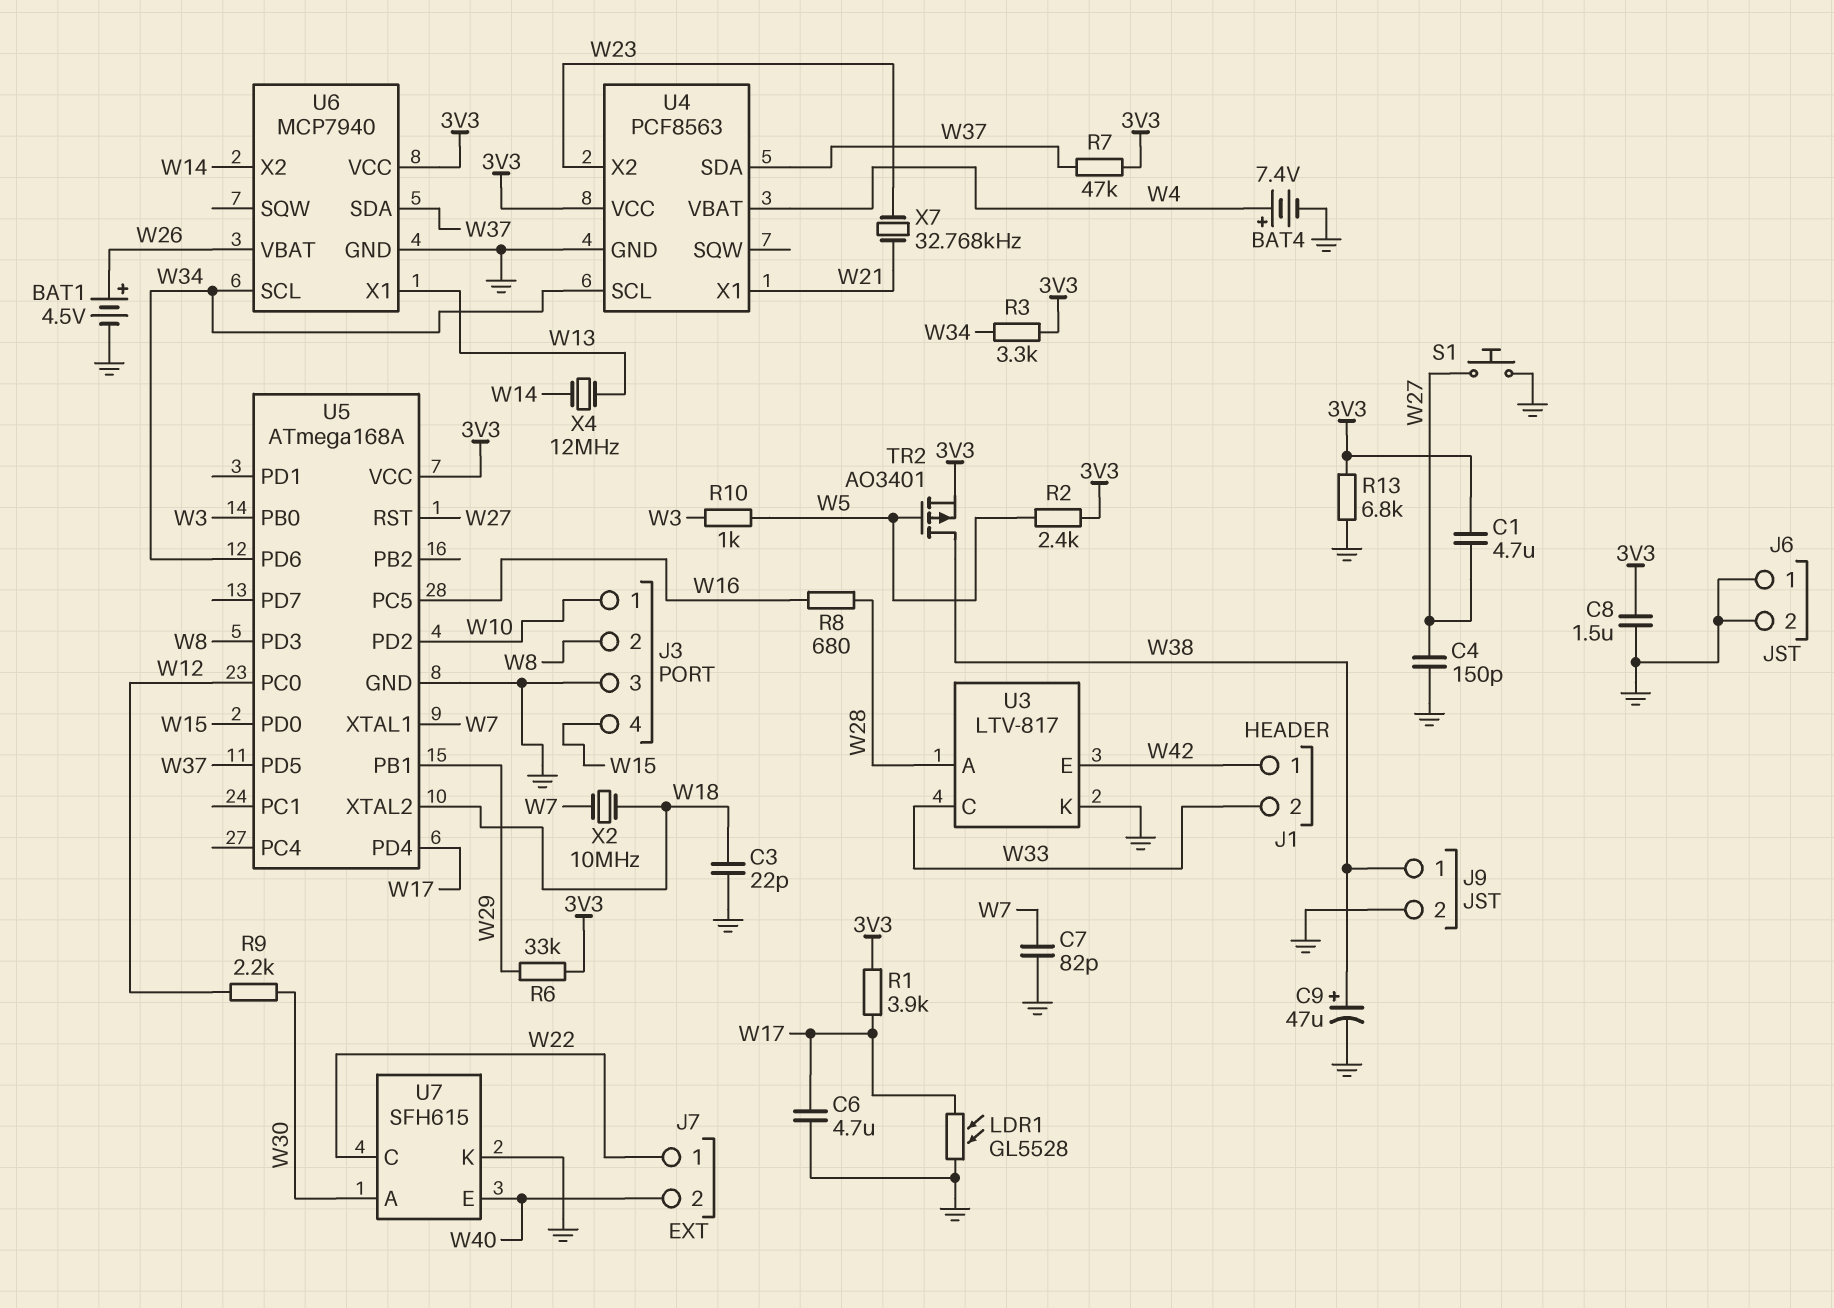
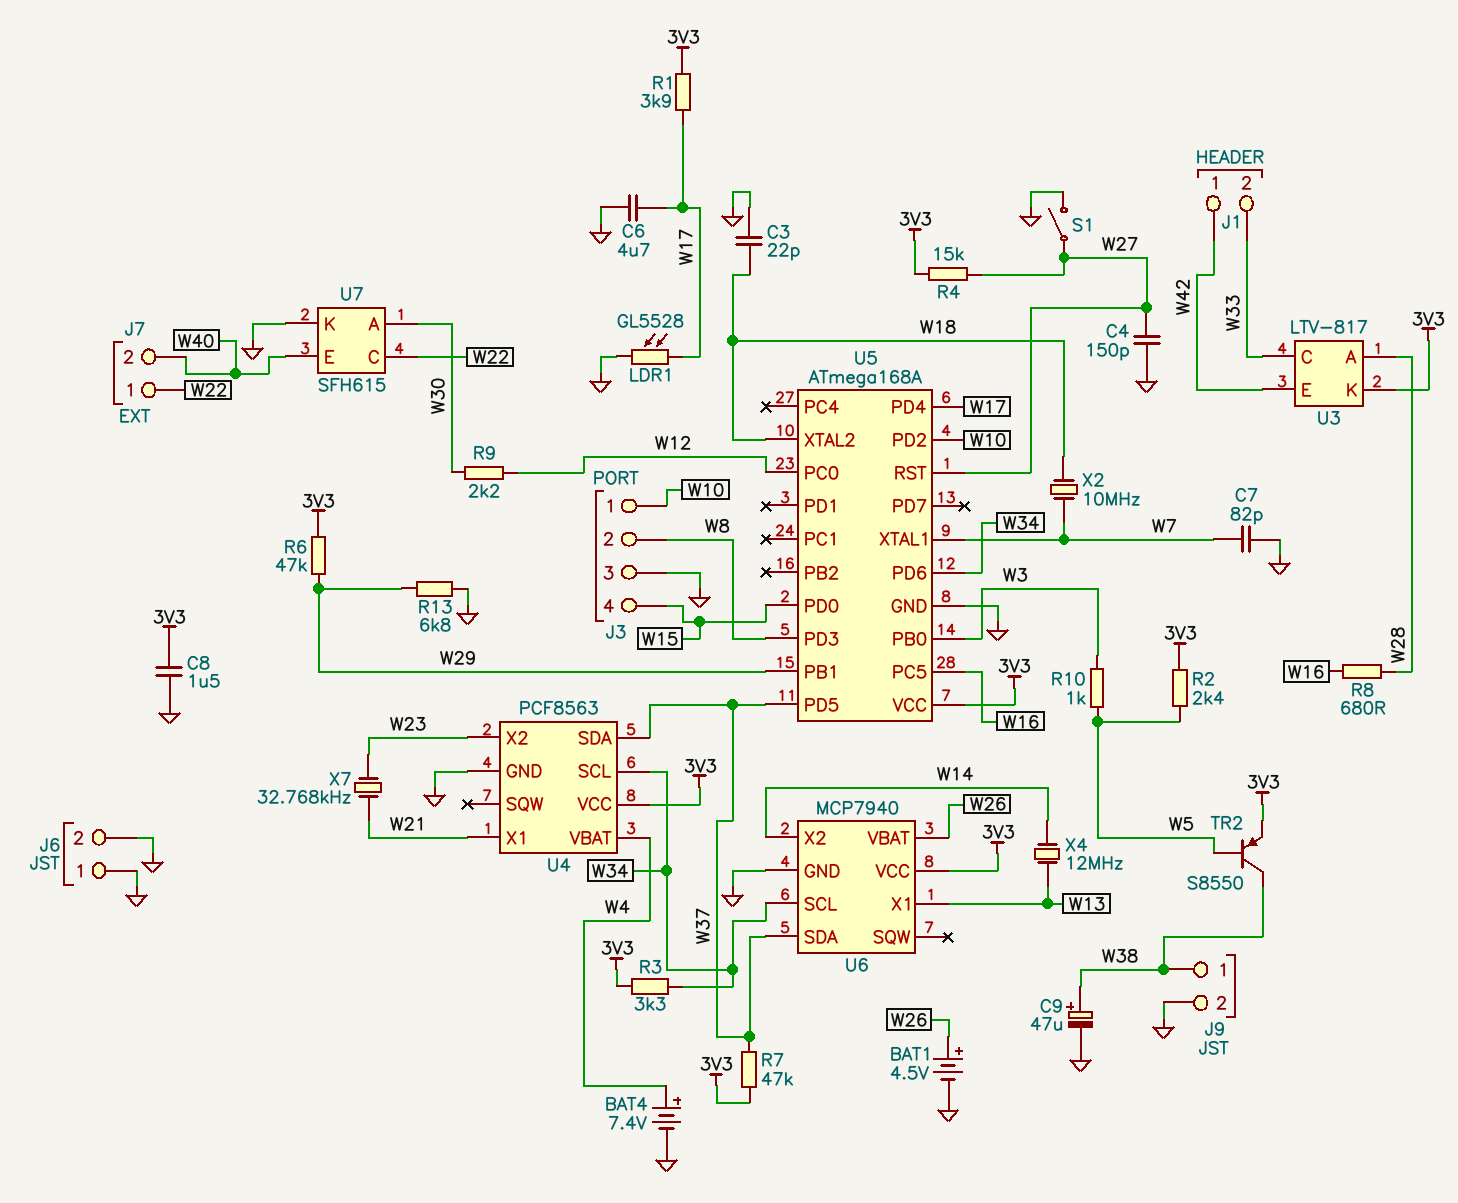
C1: 4.7uF (3V3, W27) -> none
R4: none -> 15k (3V3, W27)
R6: 33k (3V3, W29) -> 47k (3V3, W29)
R13: 6.8k (3V3, GND) -> 6.8k (GND, W29)
S1: button (GND, W27) -> switch (GND, W27)
TR2: PMOS AO3401 (G W5, D W38, S 3V3) -> PNP S8550 (B W5, C W38, E 3V3)
U3 pin K: GND -> 3V3

